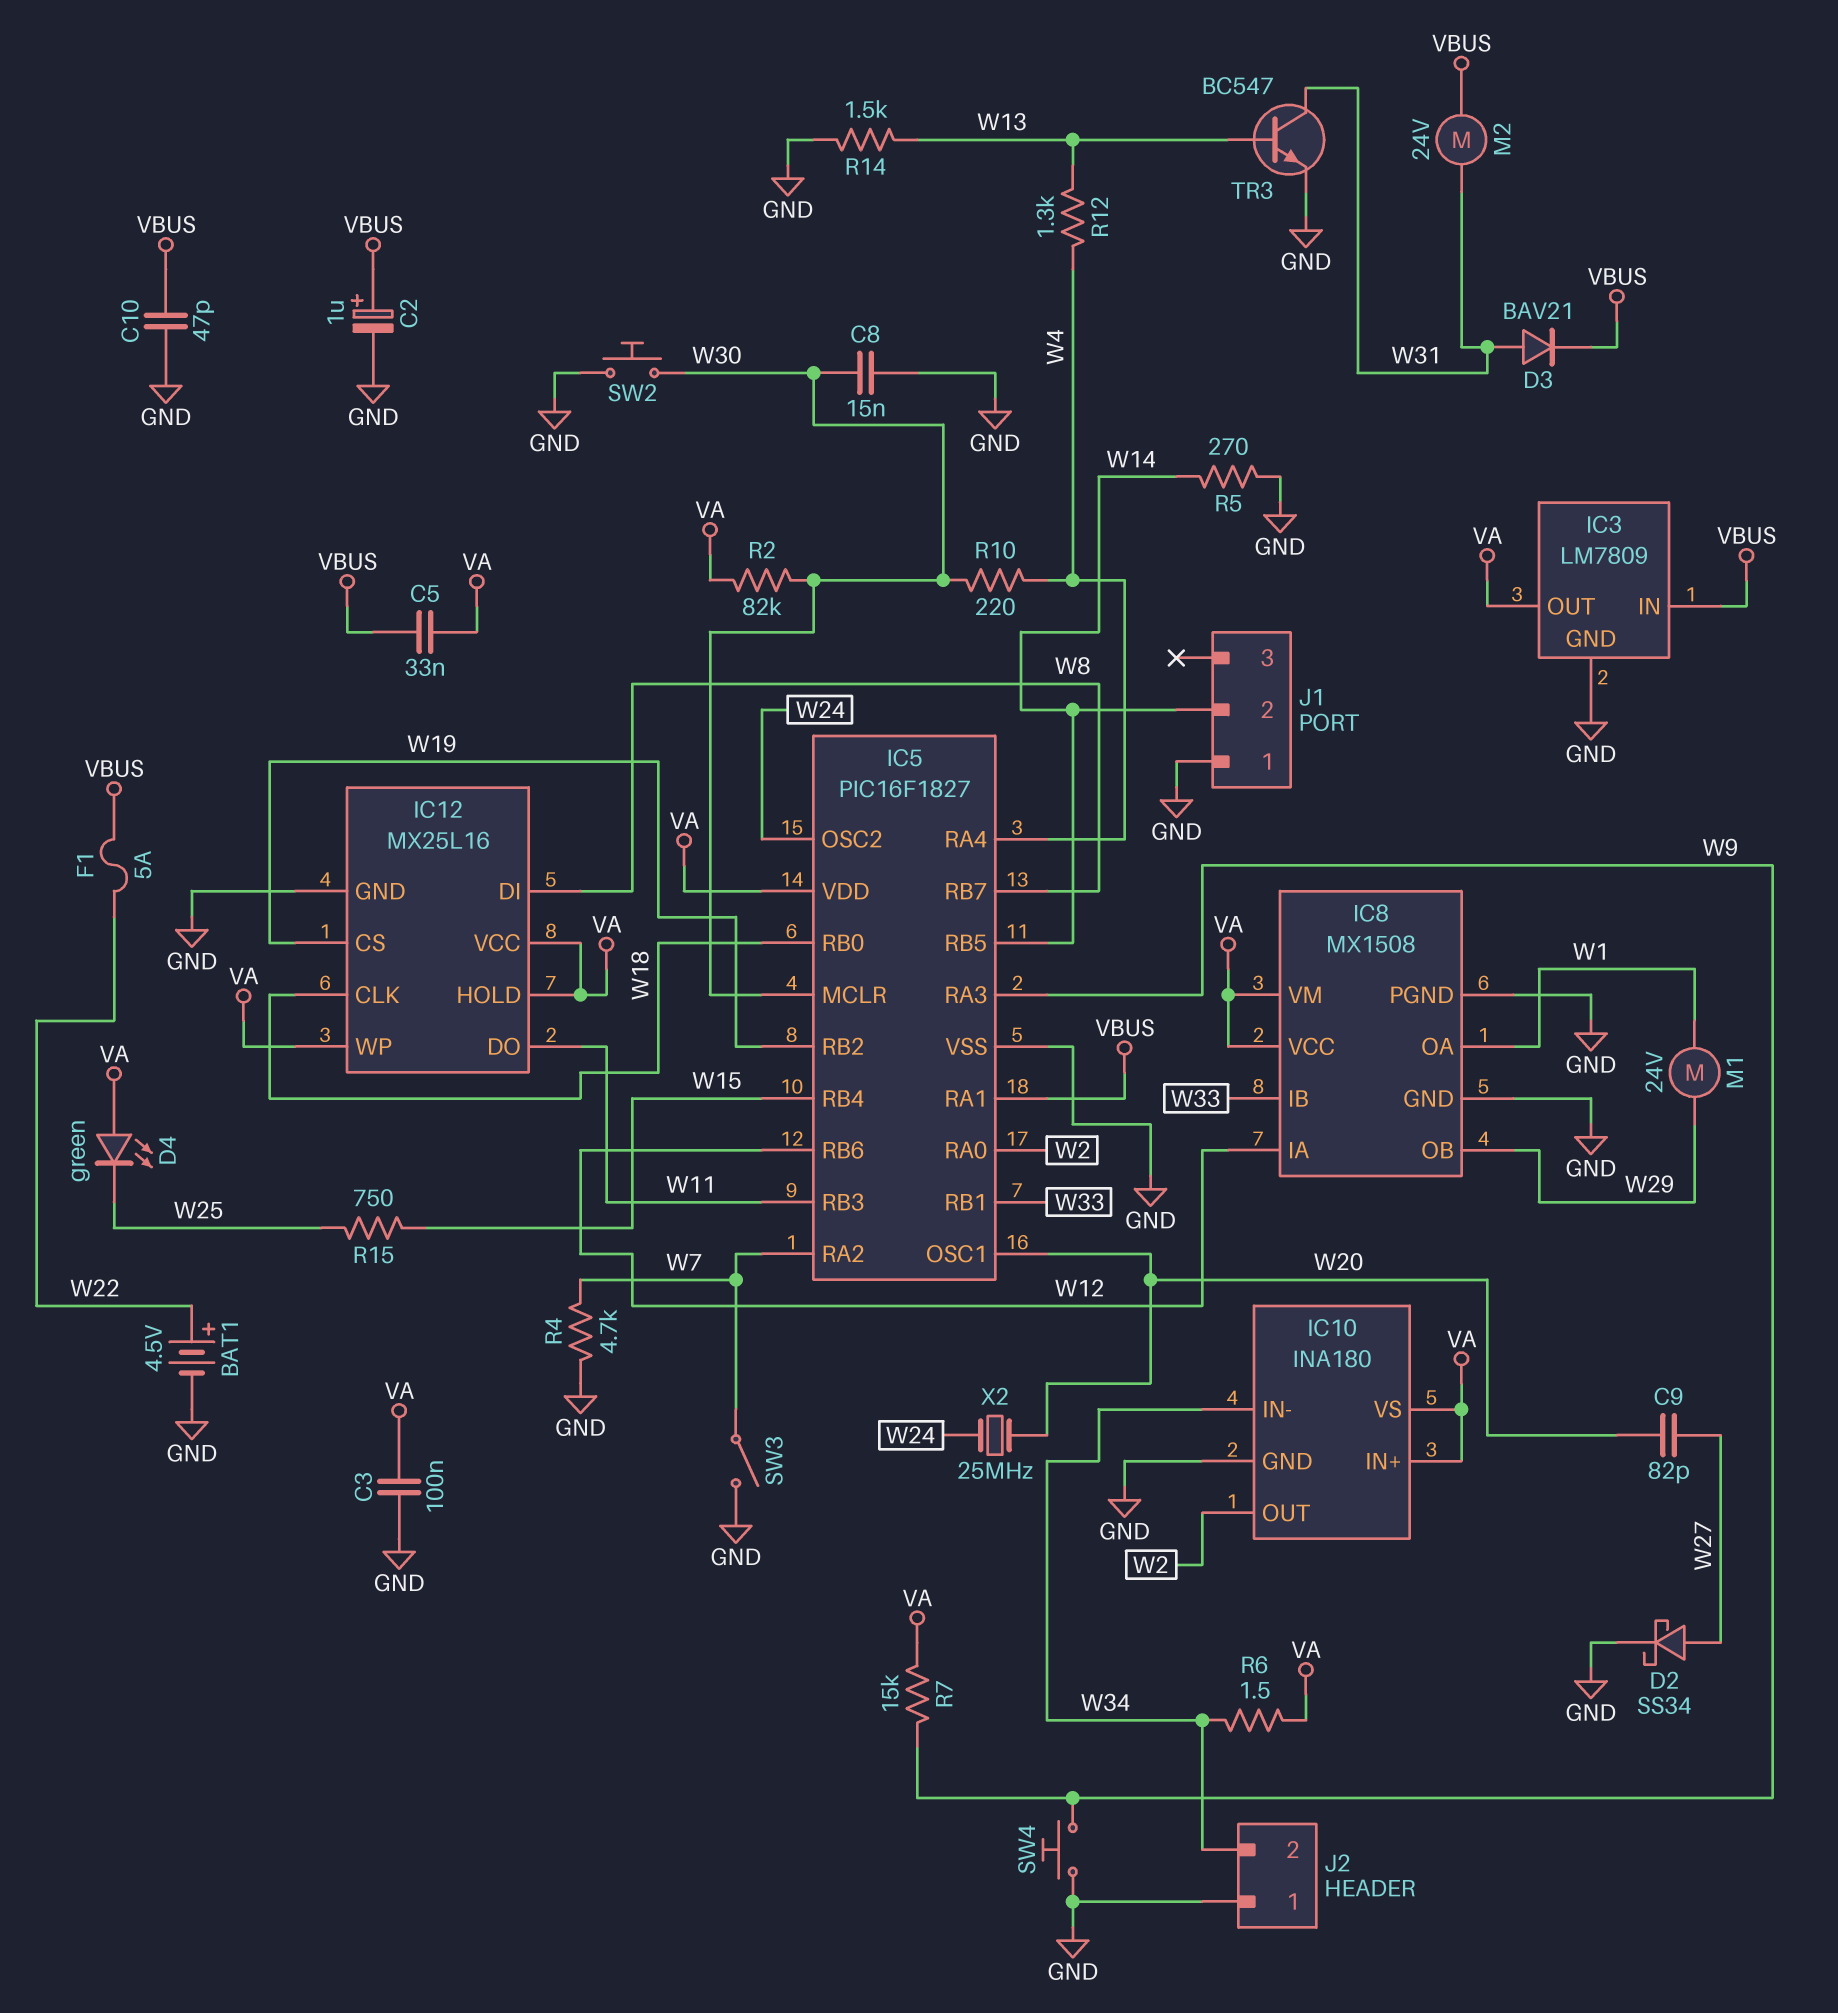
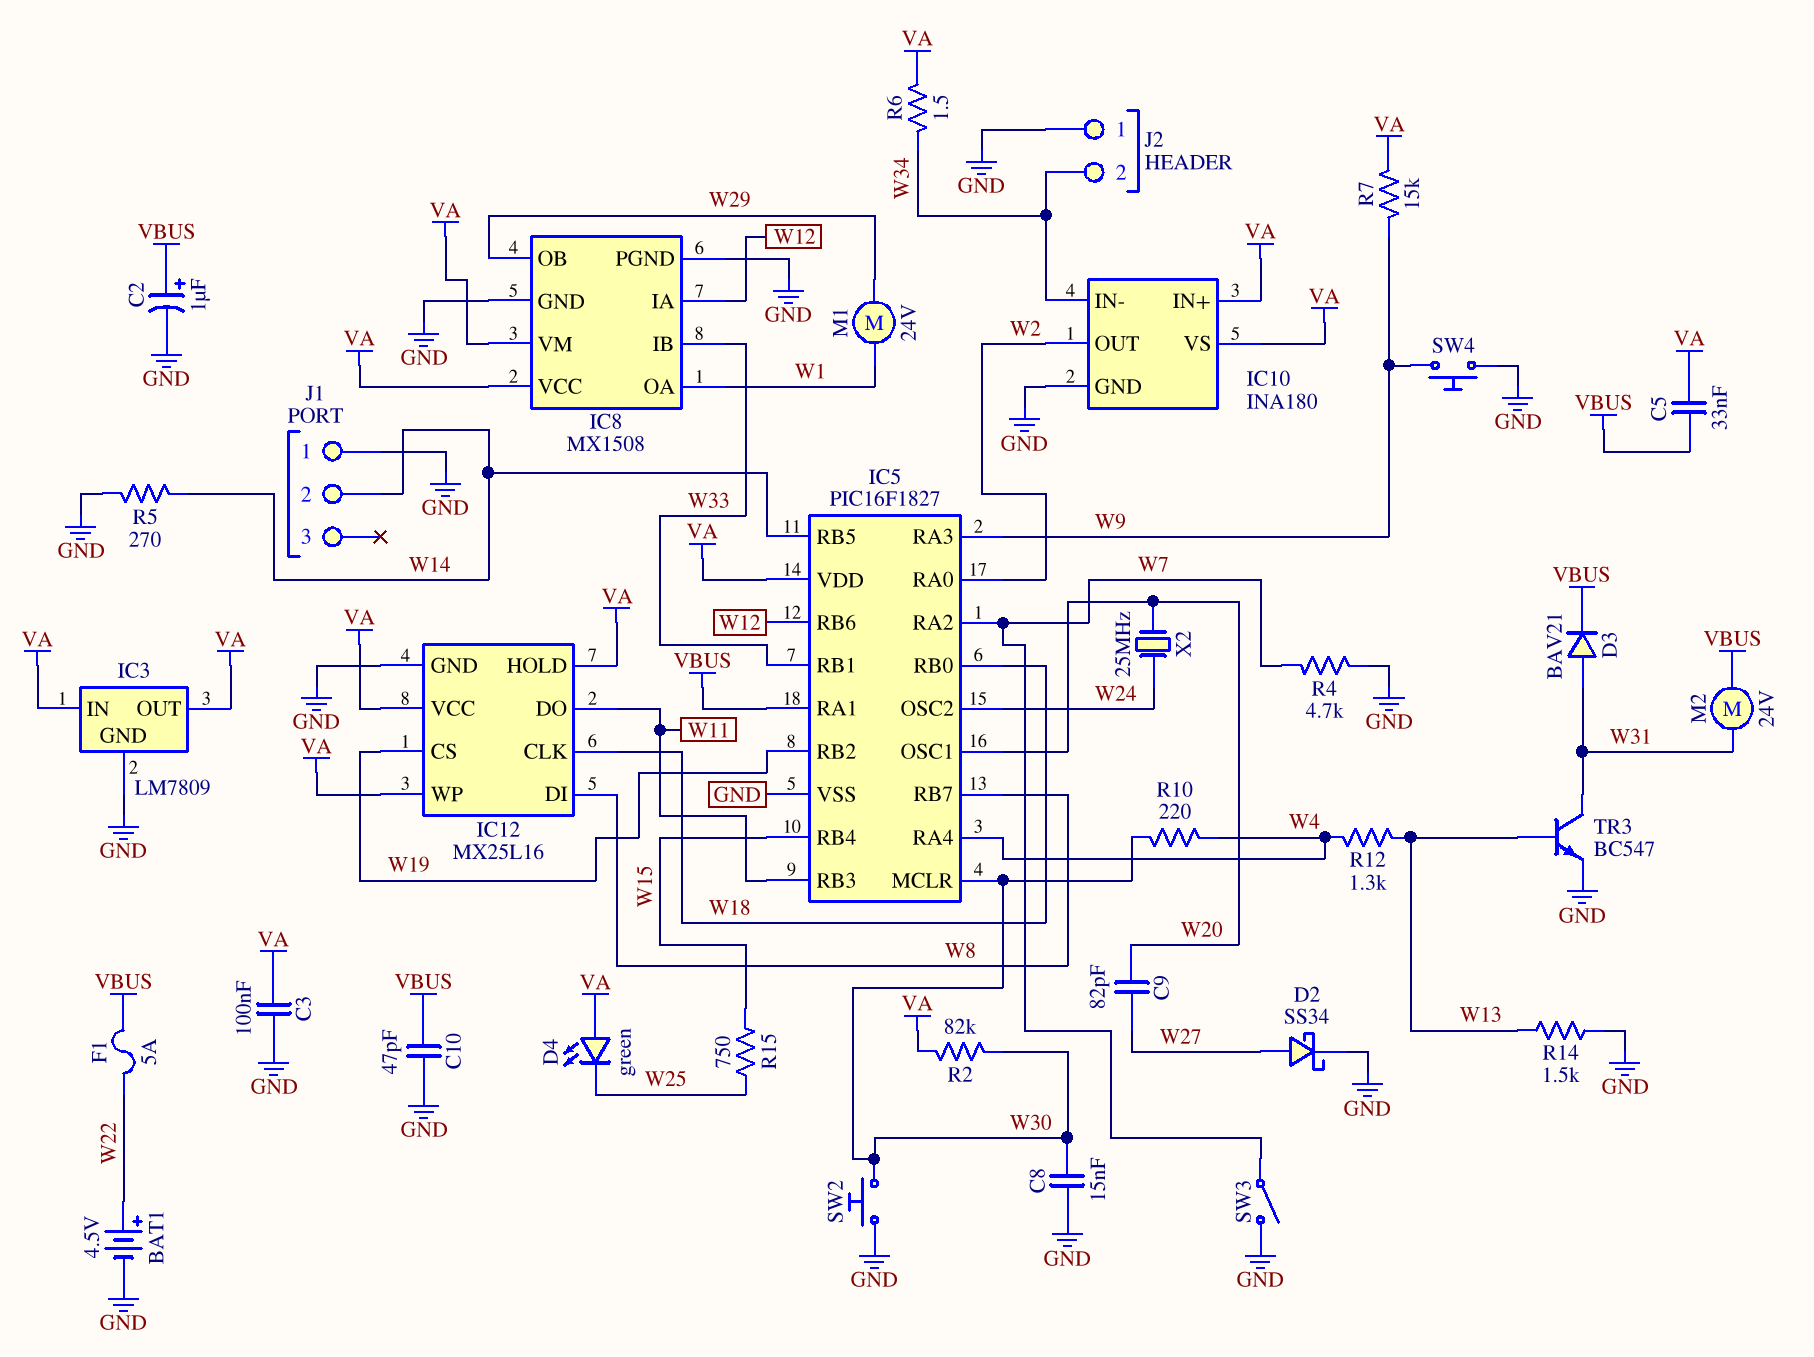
IC3 pin IN: VBUS -> VA

